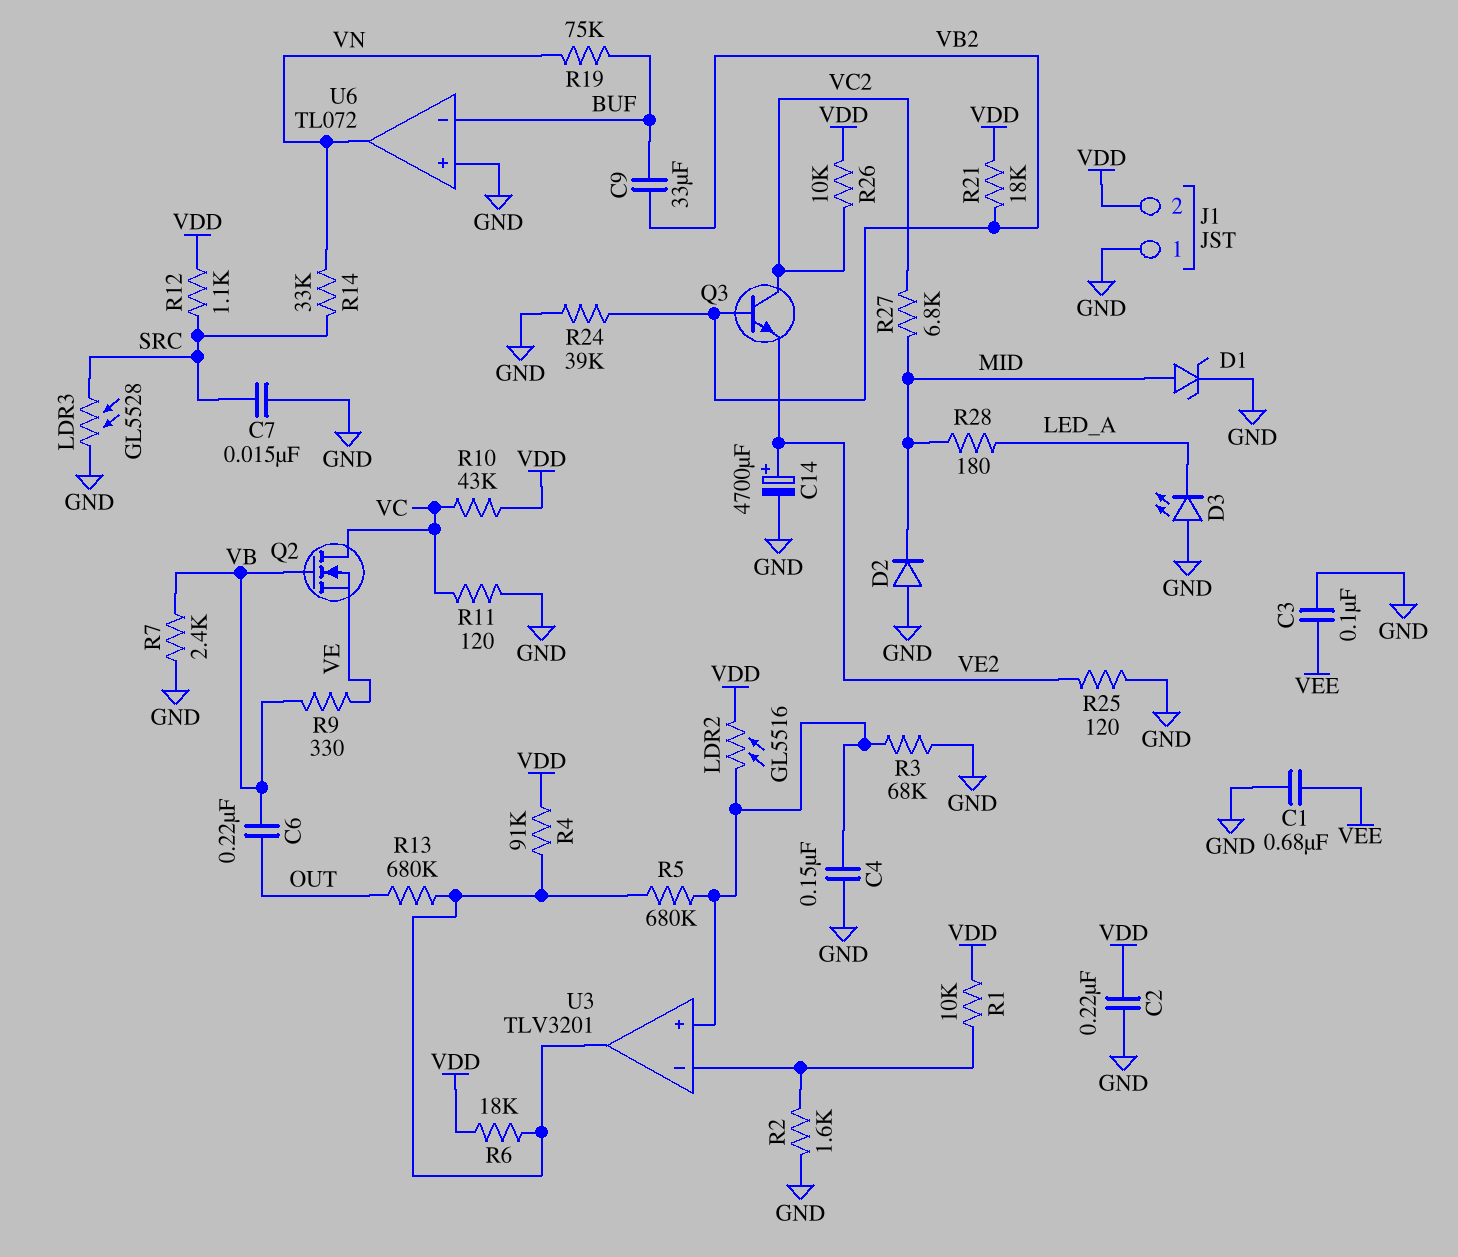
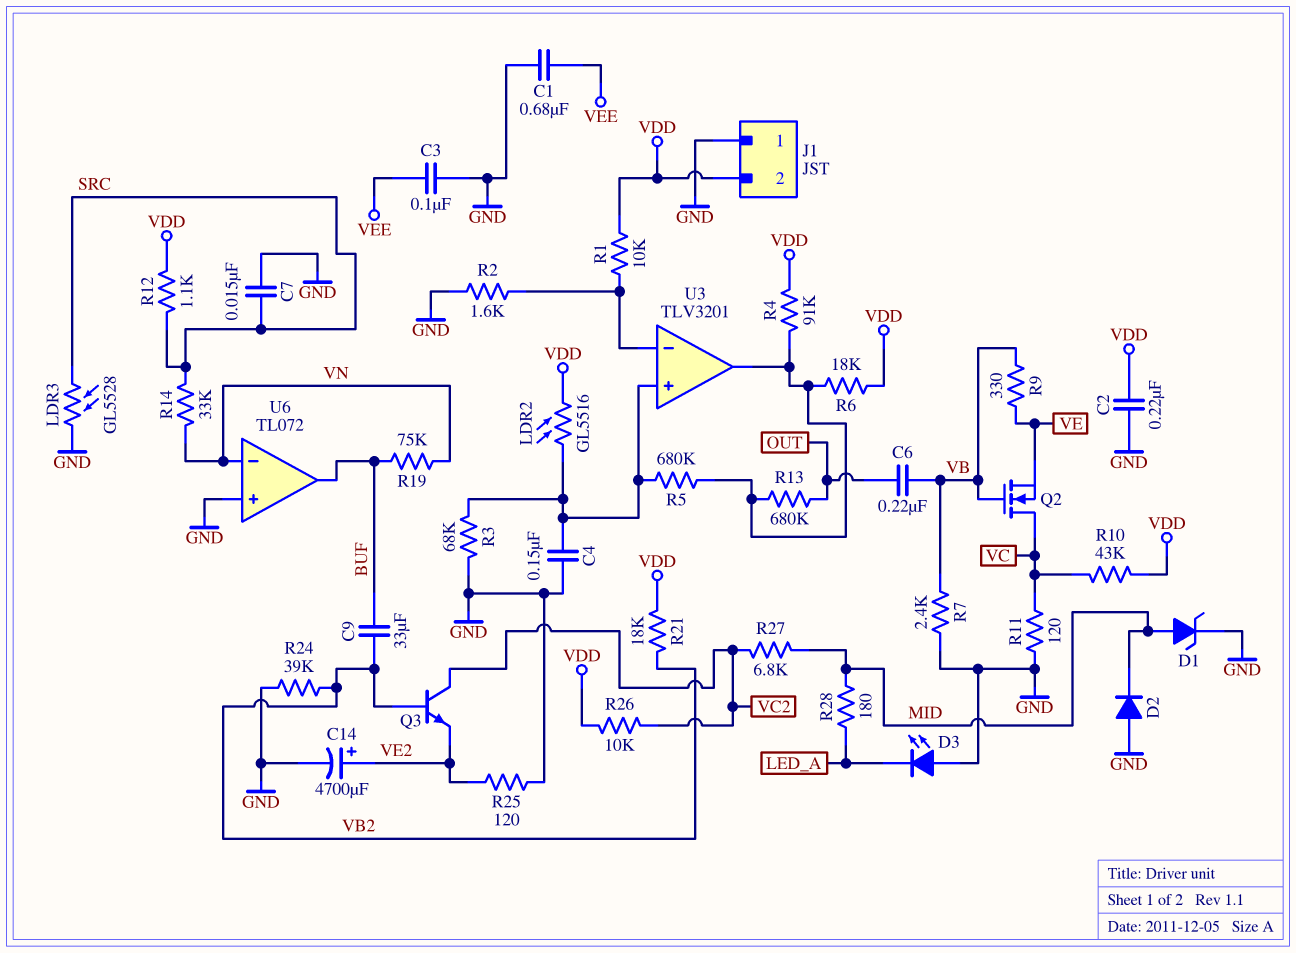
U6 pin in-: BUF -> VN
U6 pin out: VN -> BUF

